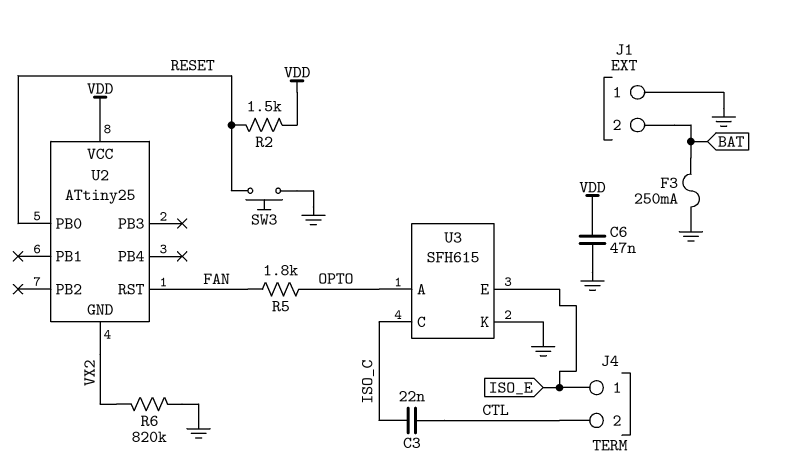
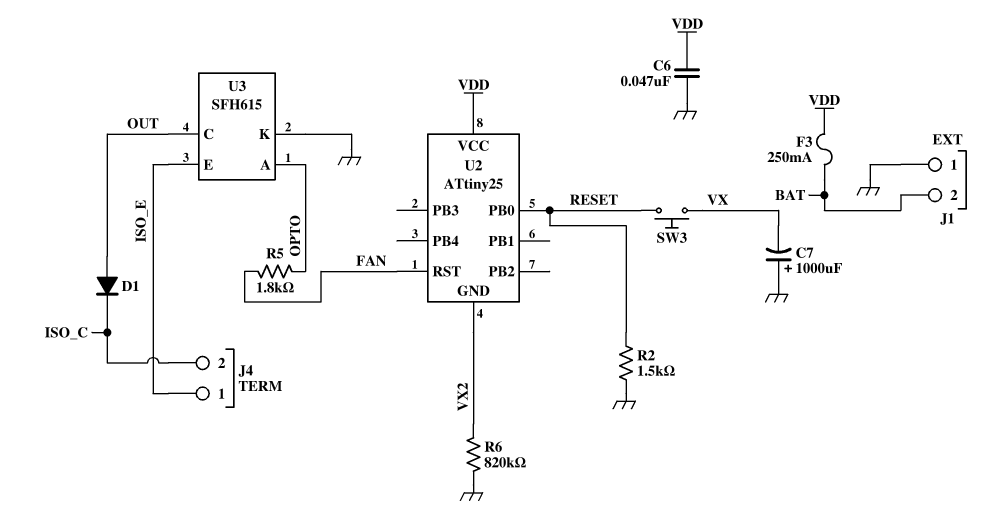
C3: 22nF (CTL, ISO_C) -> none
C7: none -> 1000uF (plus GND, minus VX)
D1: none -> diode (A OUT, K ISO_C)
F3: 250mA (BAT, GND) -> 250mA (BAT, VDD)
J4 pin 2: CTL -> ISO_C
R2: 1.5k (RESET, VDD) -> 1.5k (GND, RESET)
SW3: button (GND, RESET) -> button (RESET, VX)
U3 pin C: ISO_C -> OUT

